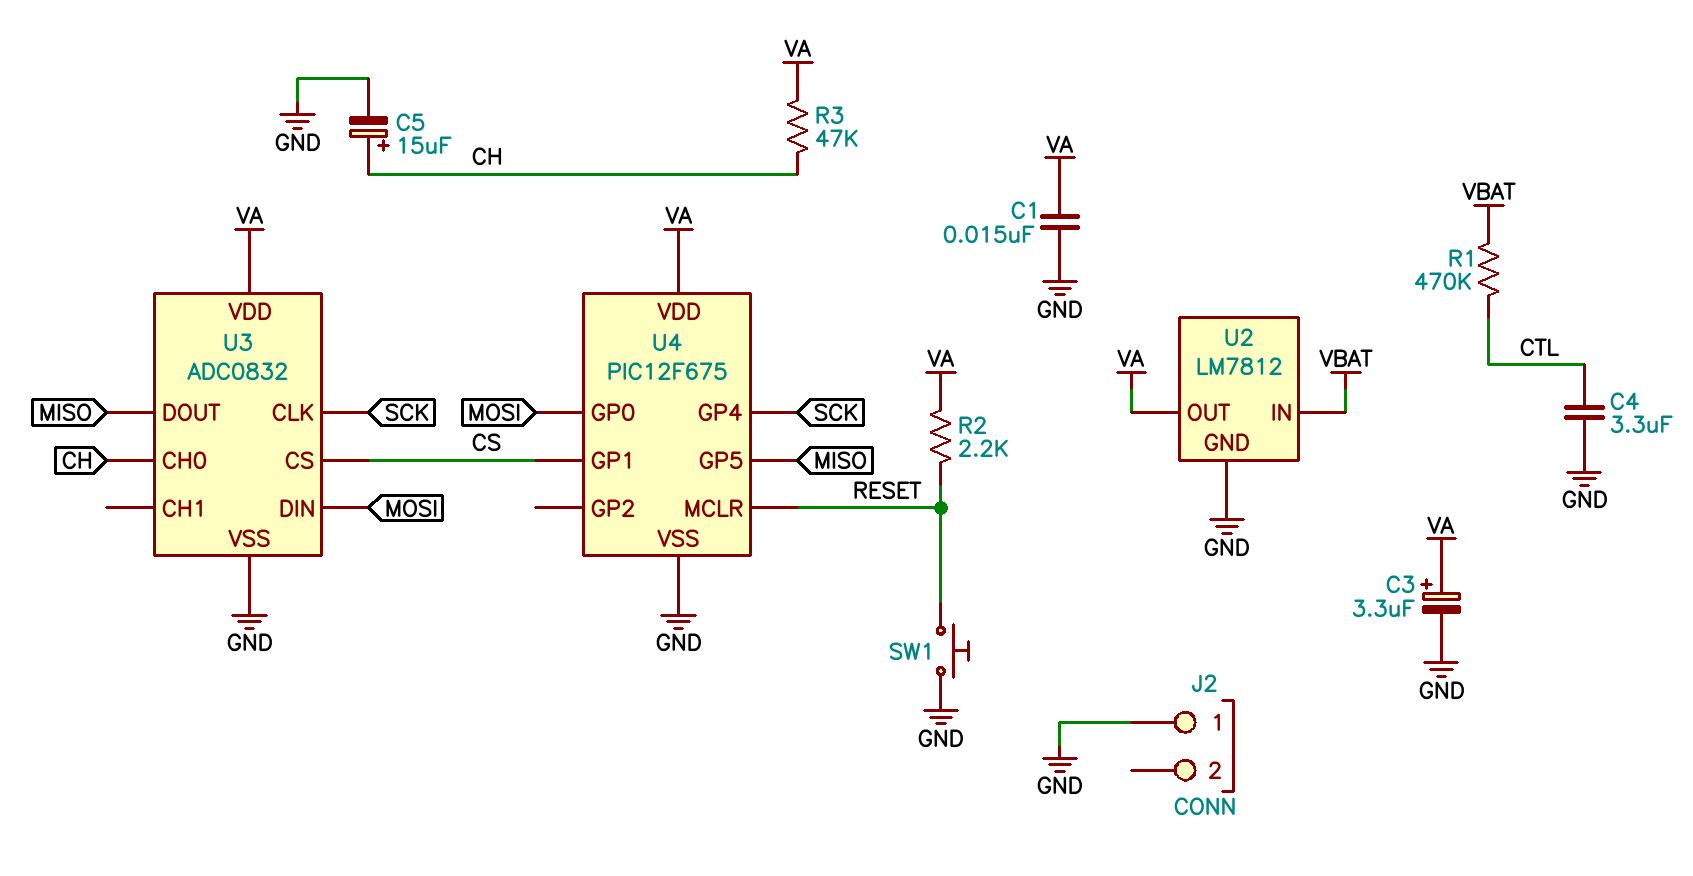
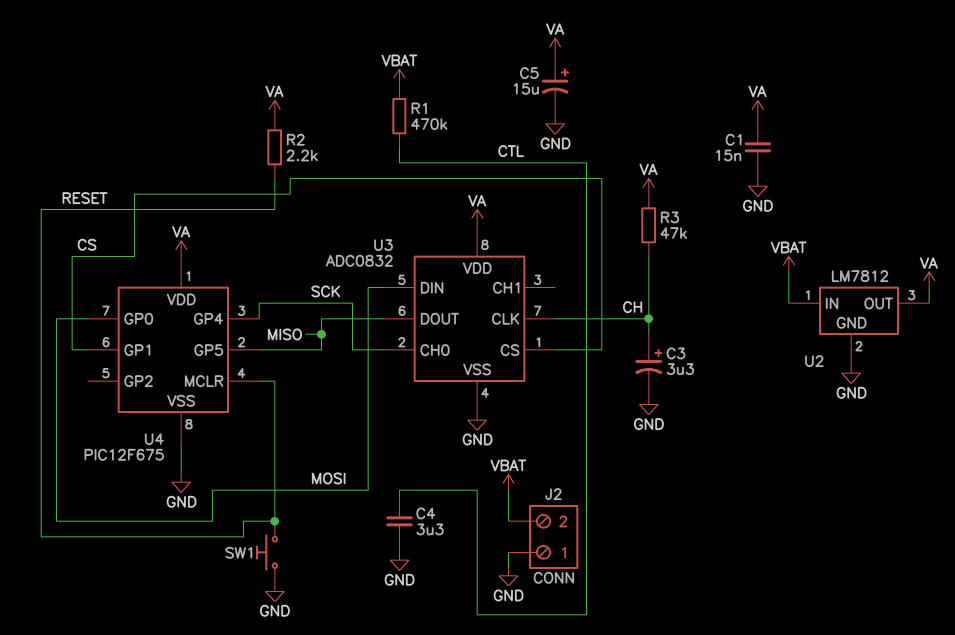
C3: 3.3uF (plus VA, minus GND) -> 3.3uF (plus CH, minus GND)
C5: 15uF (plus CH, minus GND) -> 15uF (plus VA, minus GND)
J2 pin 2: none -> VBAT
U3 pin CH0: CH -> SCK
U3 pin CLK: SCK -> CH

